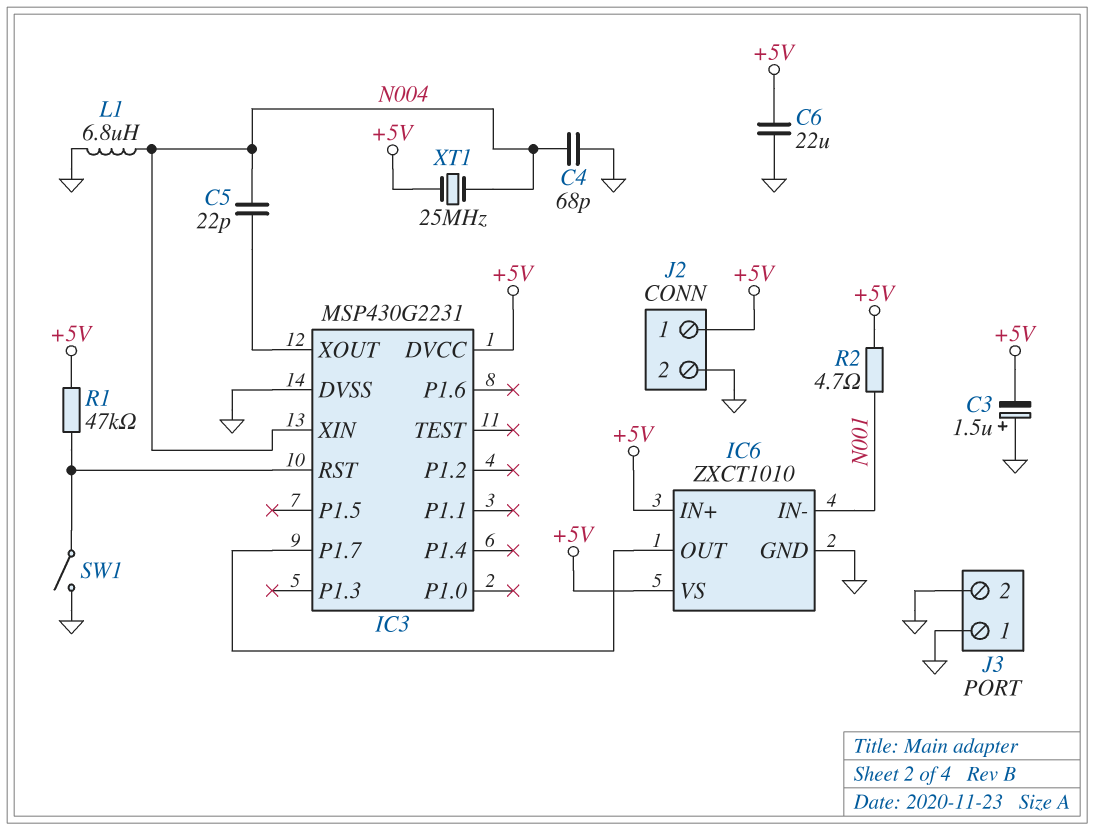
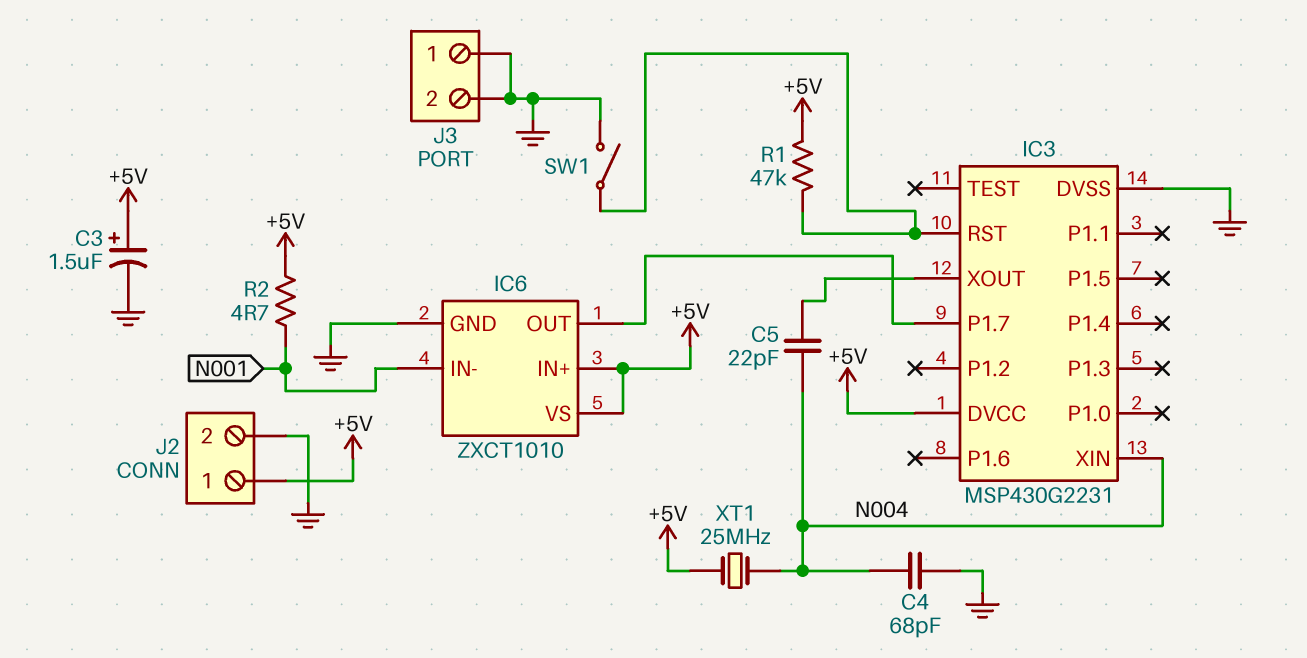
C3: 1.5uF (plus GND, minus +5V) -> 1.5uF (plus +5V, minus GND)
C6: 22uF (+5V, GND) -> none
L1: 6.8uH (GND, N004) -> none

